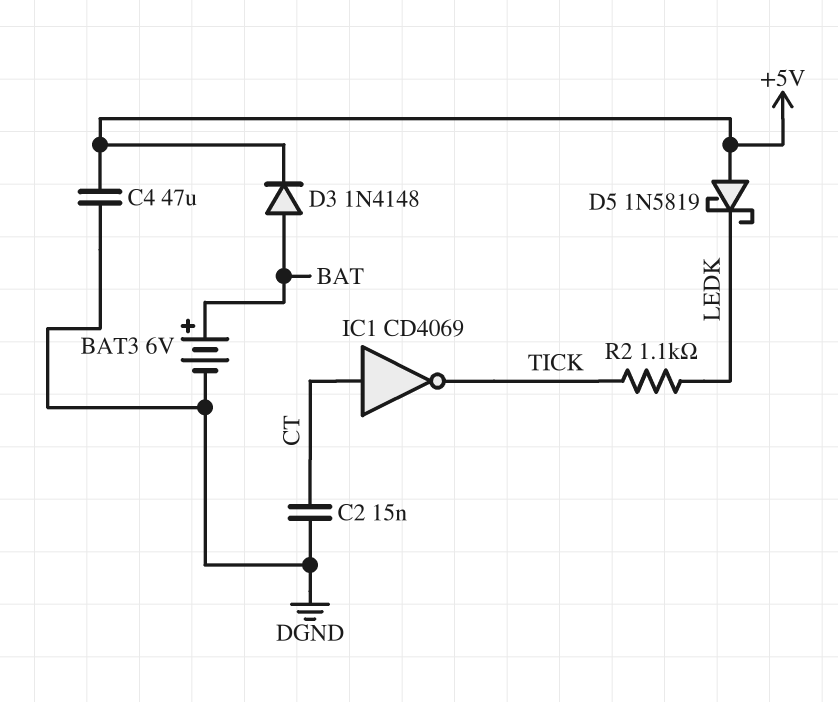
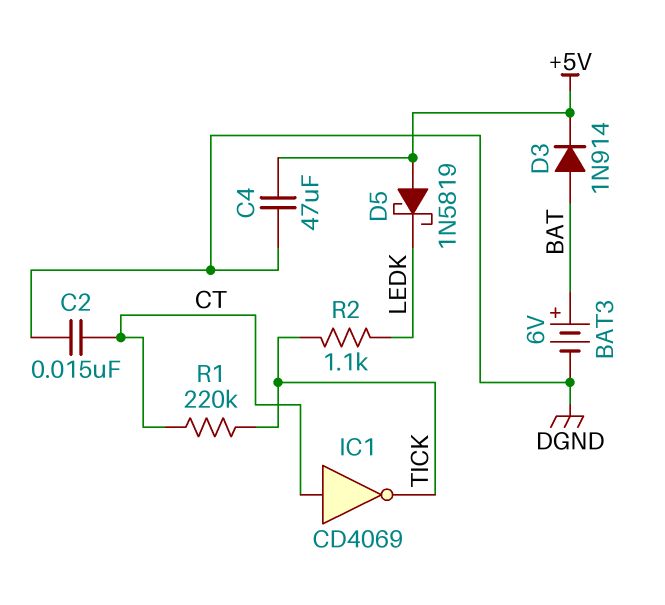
D3: diode 1N4148 (A BAT, K +5V) -> diode 1N914 (A BAT, K +5V)
R1: none -> 220k (CT, TICK)

